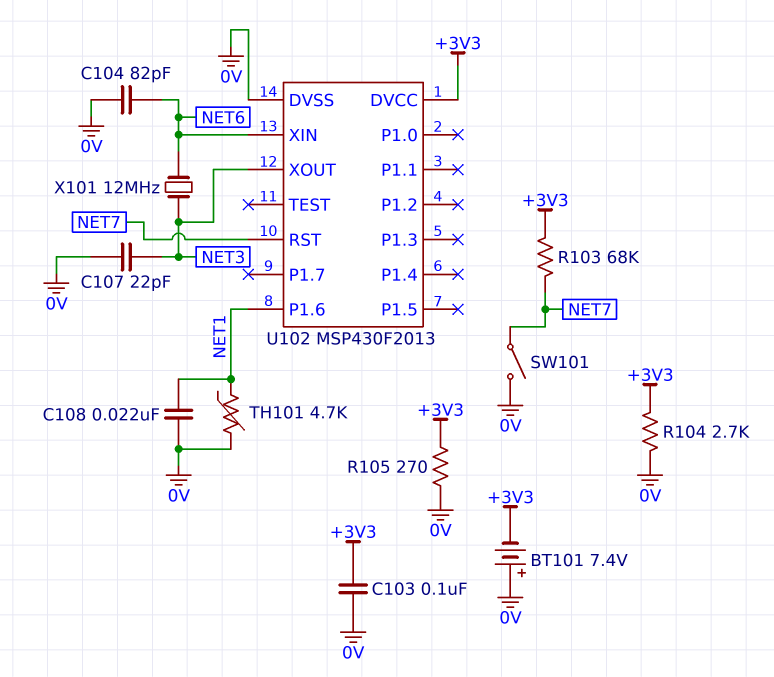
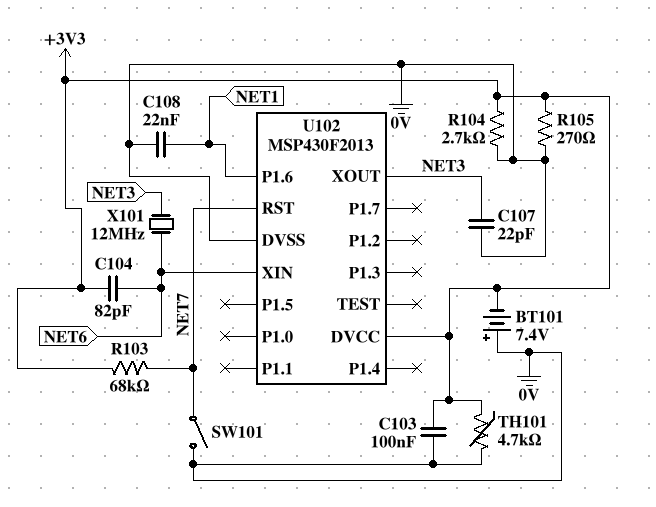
C104: 82pF (0V, NET6) -> 82pF (+3V3, NET6)
TH101: 4.7k (0V, NET1) -> 4.7k (+3V3, 0V)

